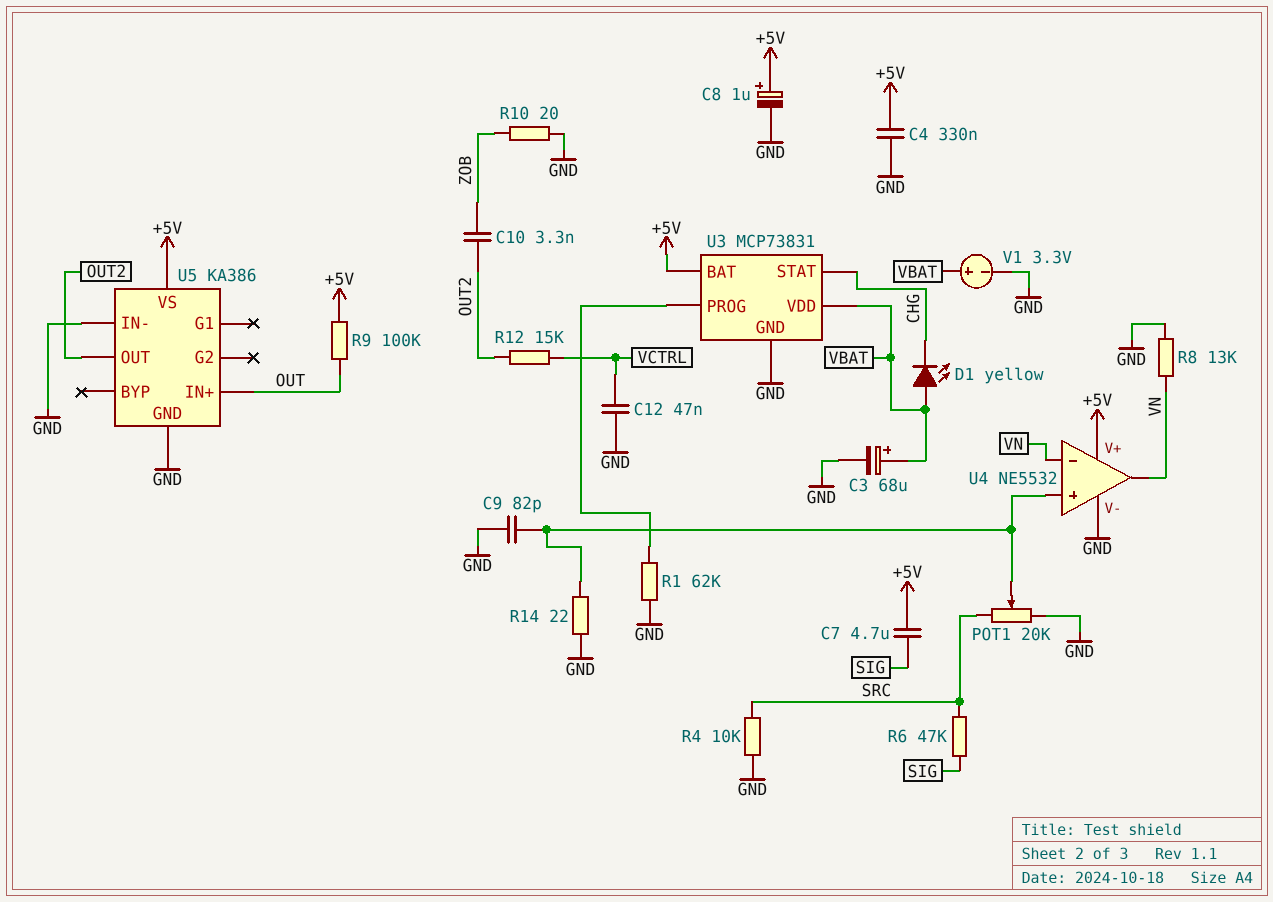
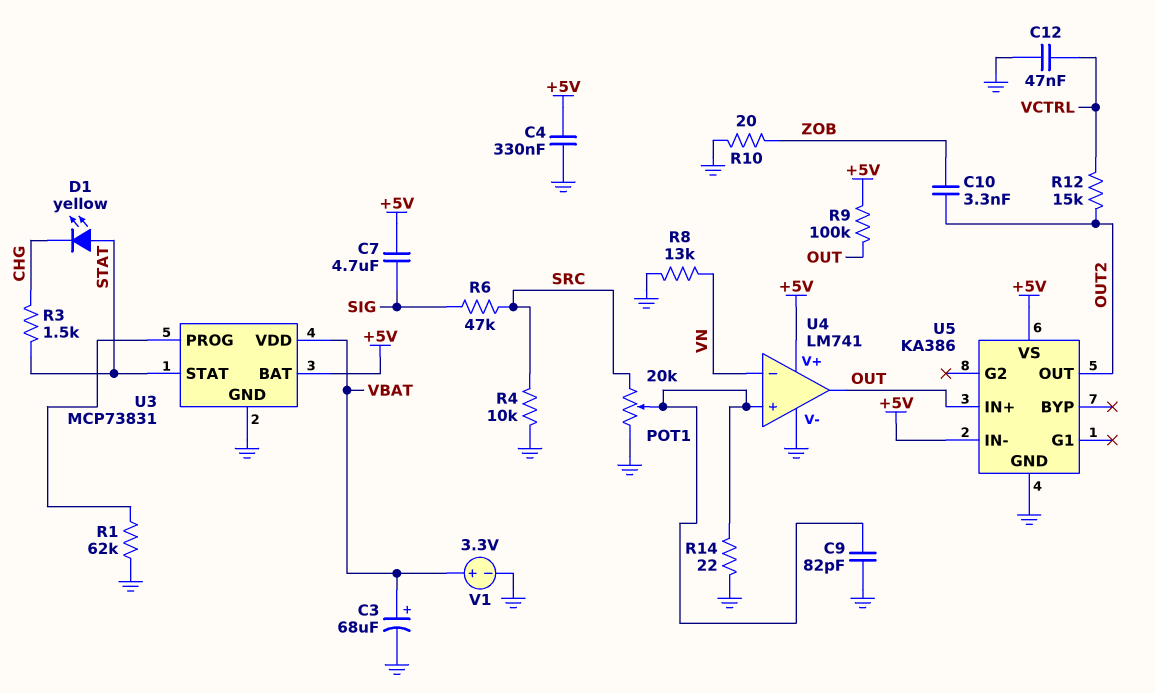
C8: 1uF (plus +5V, minus GND) -> none
D1: LED yellow (A VBAT, K CHG) -> LED yellow (A STAT, K CHG)
R3: none -> 1.5k (CHG, STAT)
U3 pin STAT: CHG -> STAT
U4: NE5532 -> LM741
U4 pin out: VN -> OUT
U5 pin IN-: GND -> +5V

